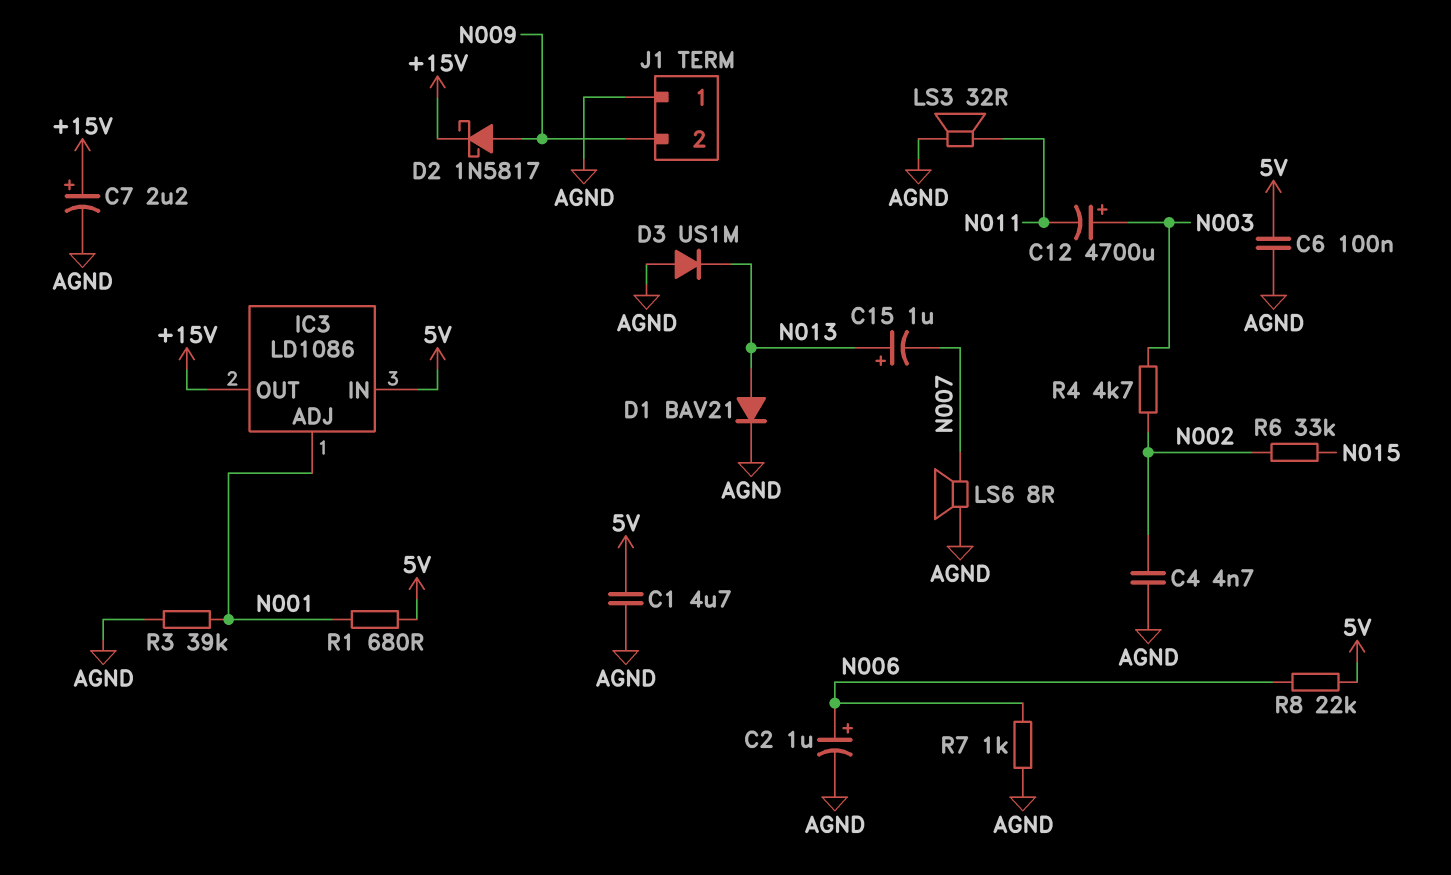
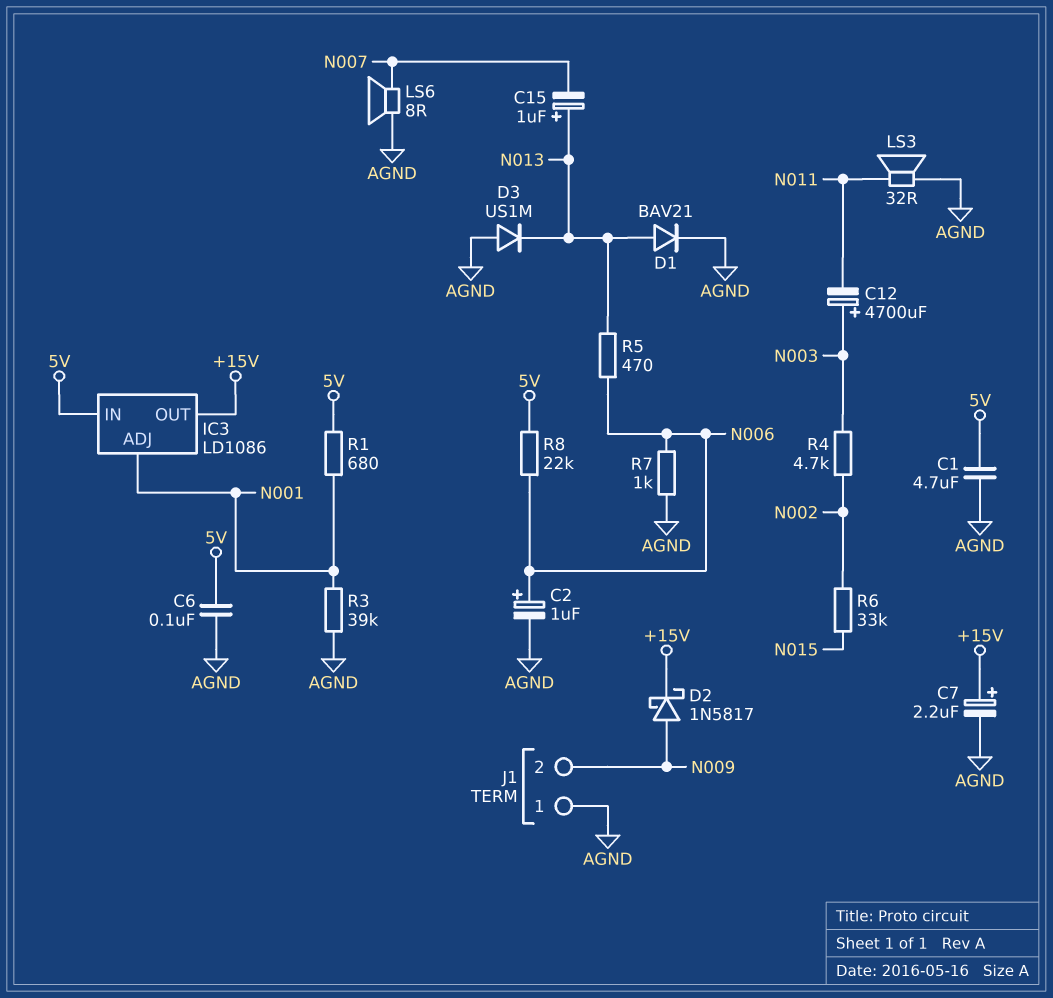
C4: 4.7nF (AGND, N002) -> none
R5: none -> 470 (N006, N013)

